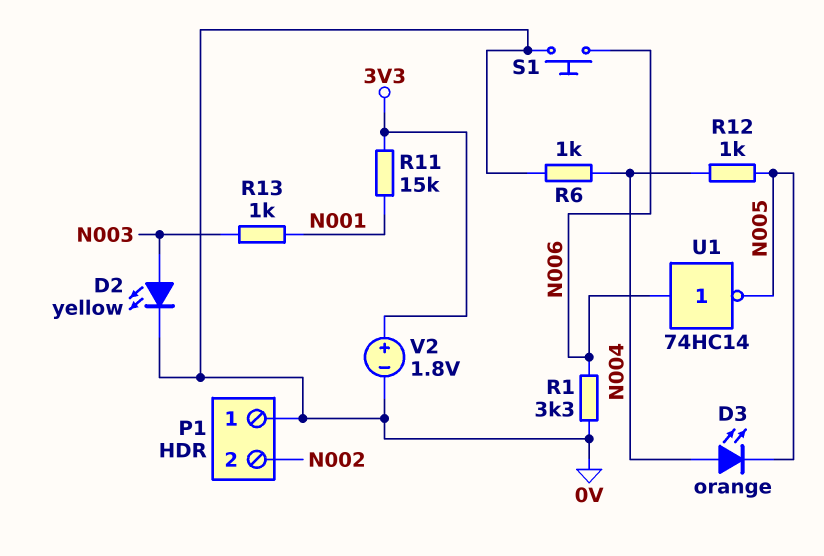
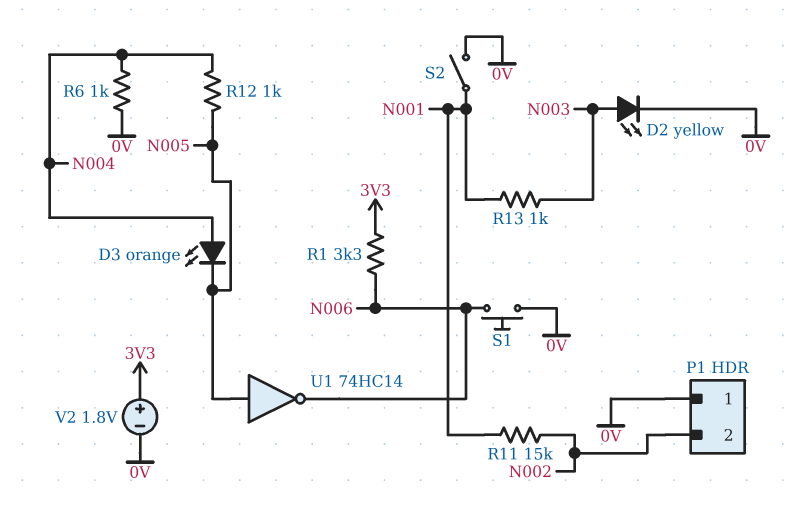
R1: 3.3k (0V, N006) -> 3.3k (3V3, N006)
R11: 15k (3V3, N001) -> 15k (N001, N002)
S2: none -> switch (0V, N001)
U1: NOT 74HC14 (in N006, out N005) -> NOT 74HC14 (in N005, out N006)

